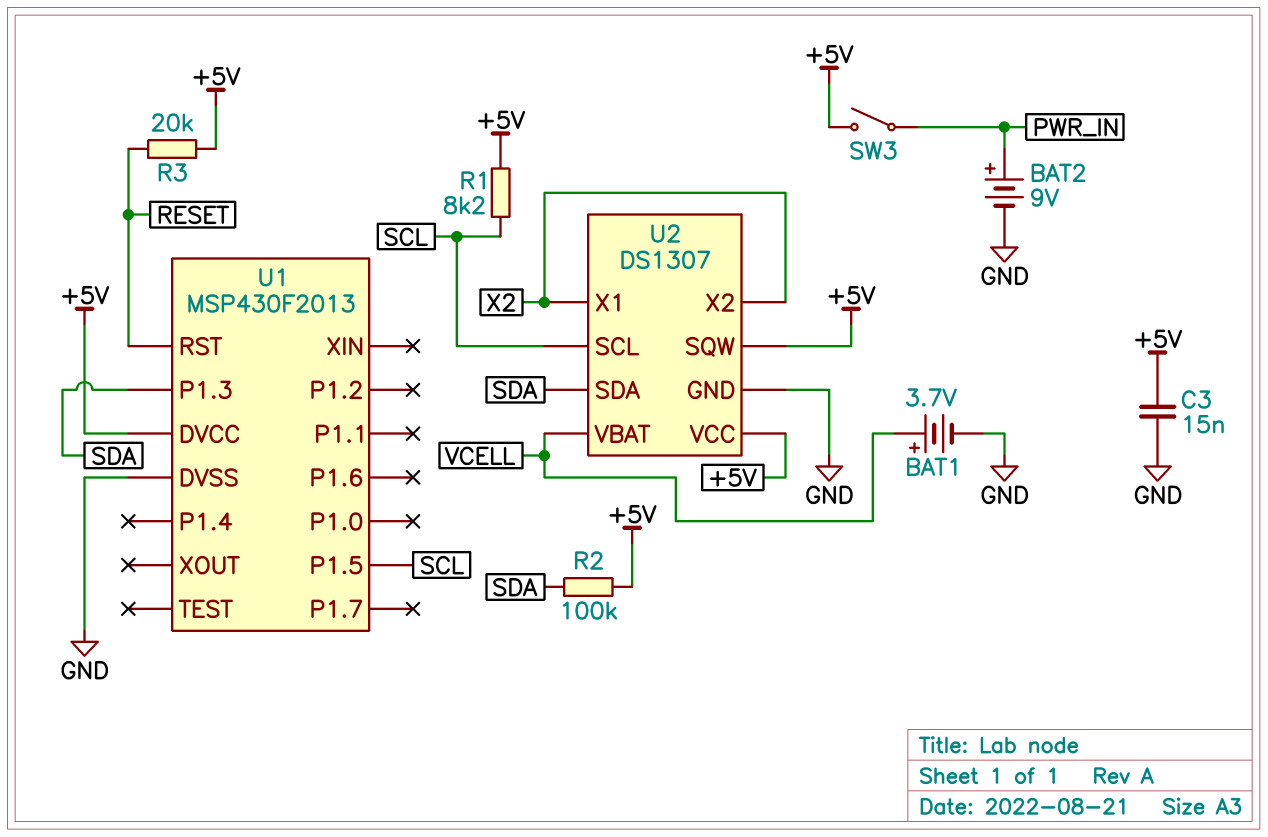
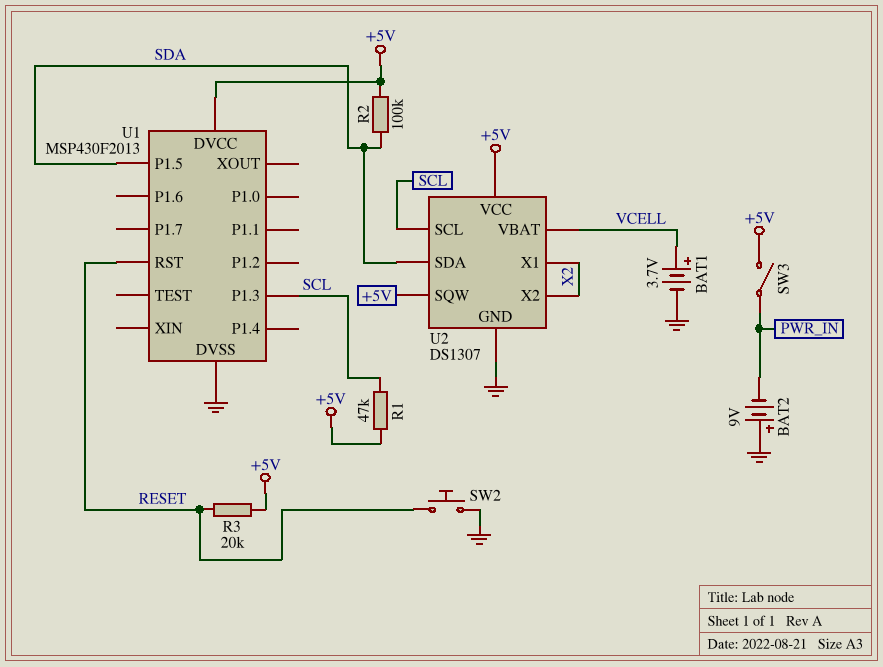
BAT2: 9V (plus PWR_IN, minus GND) -> 9V (plus GND, minus PWR_IN)
C3: 15nF (+5V, GND) -> none
R1: 8.2k (+5V, SCL) -> 47k (+5V, SCL)
SW2: none -> button (GND, RESET)
U1 pin P1.3: SDA -> SCL
U1 pin P1.5: SCL -> SDA

